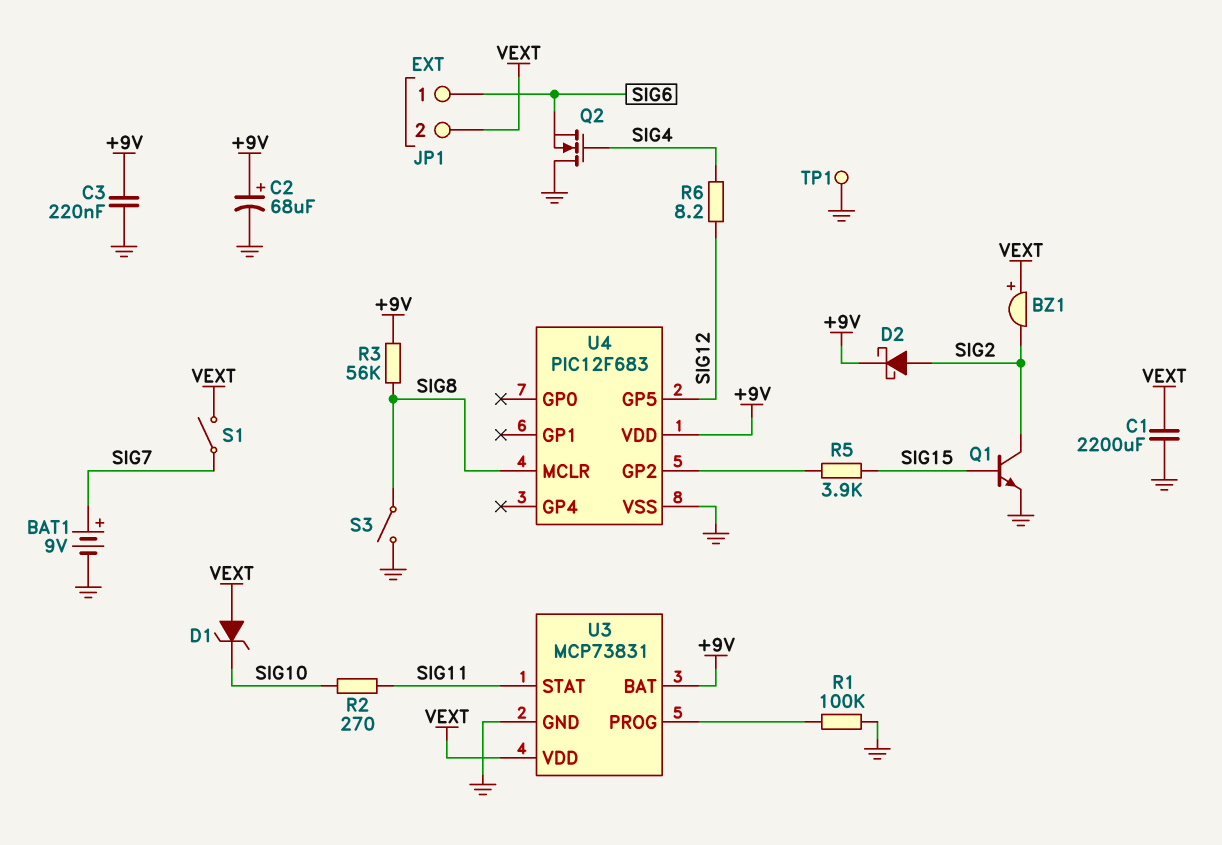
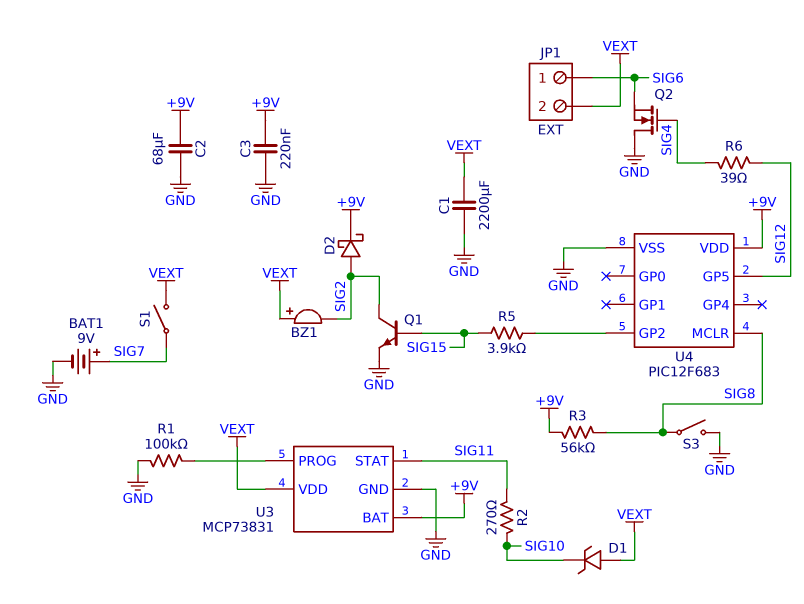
C2: 68uF (plus +9V, minus GND) -> 68uF (+9V, GND)
R6: 8.2 (SIG4, SIG12) -> 39 (SIG4, SIG12)
TP1: test point (GND) -> none

